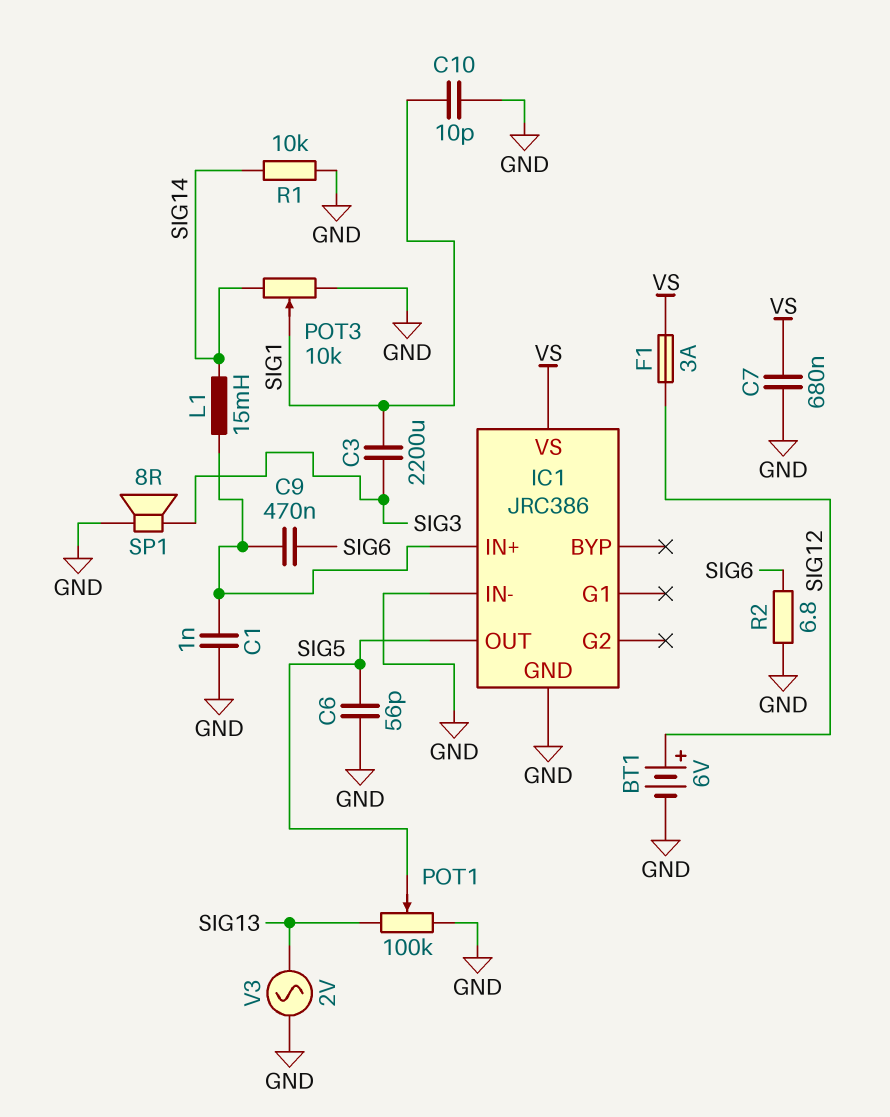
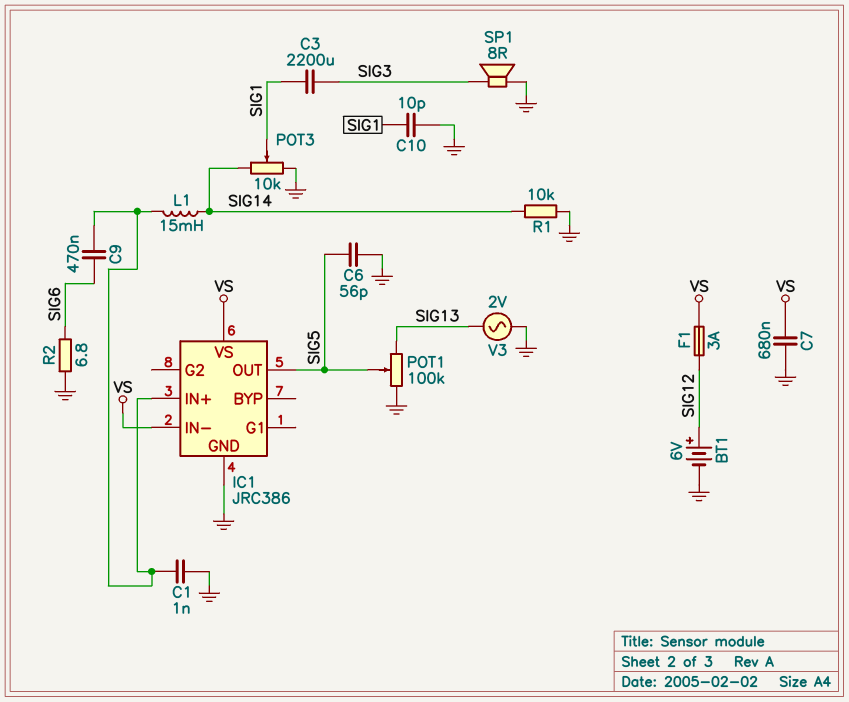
IC1 pin IN-: GND -> VS

